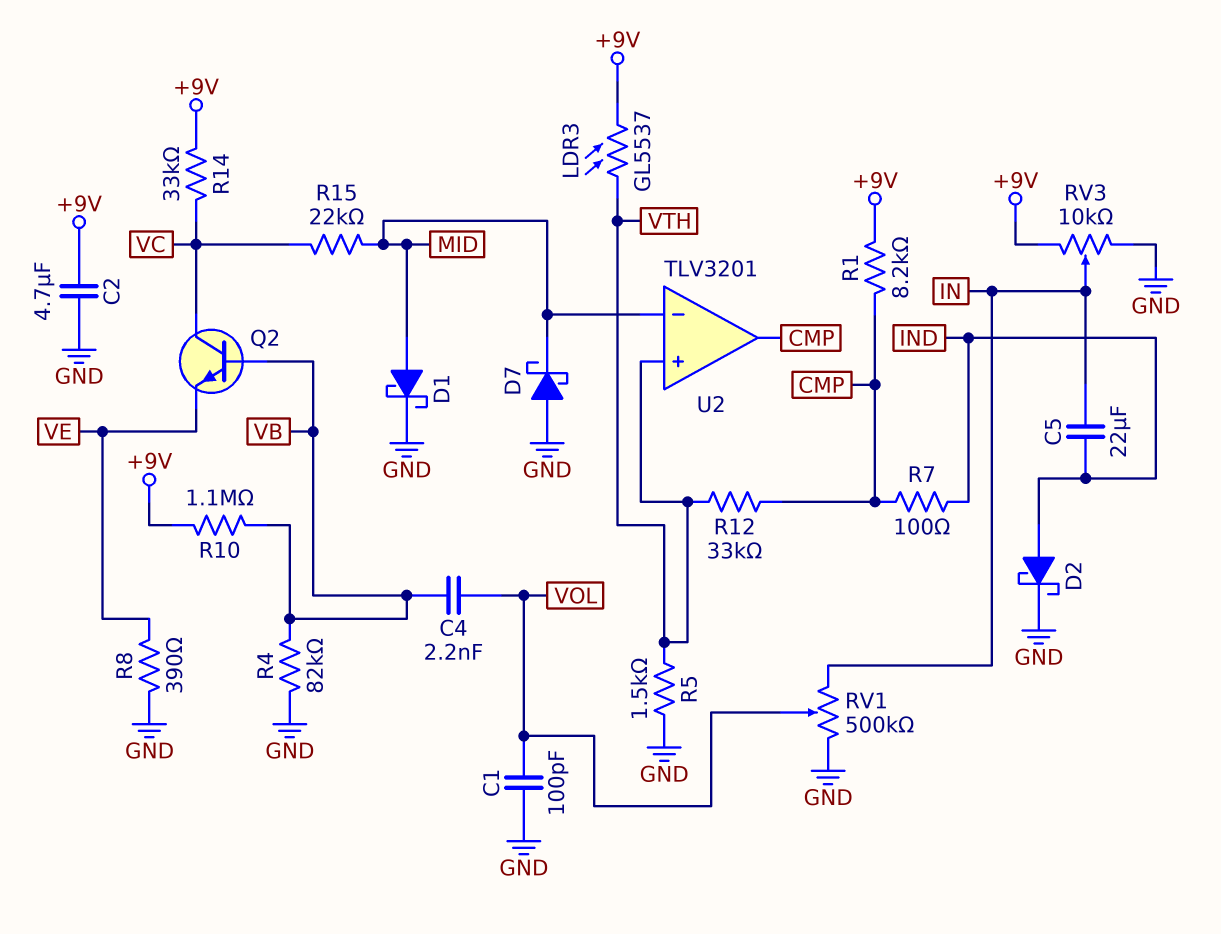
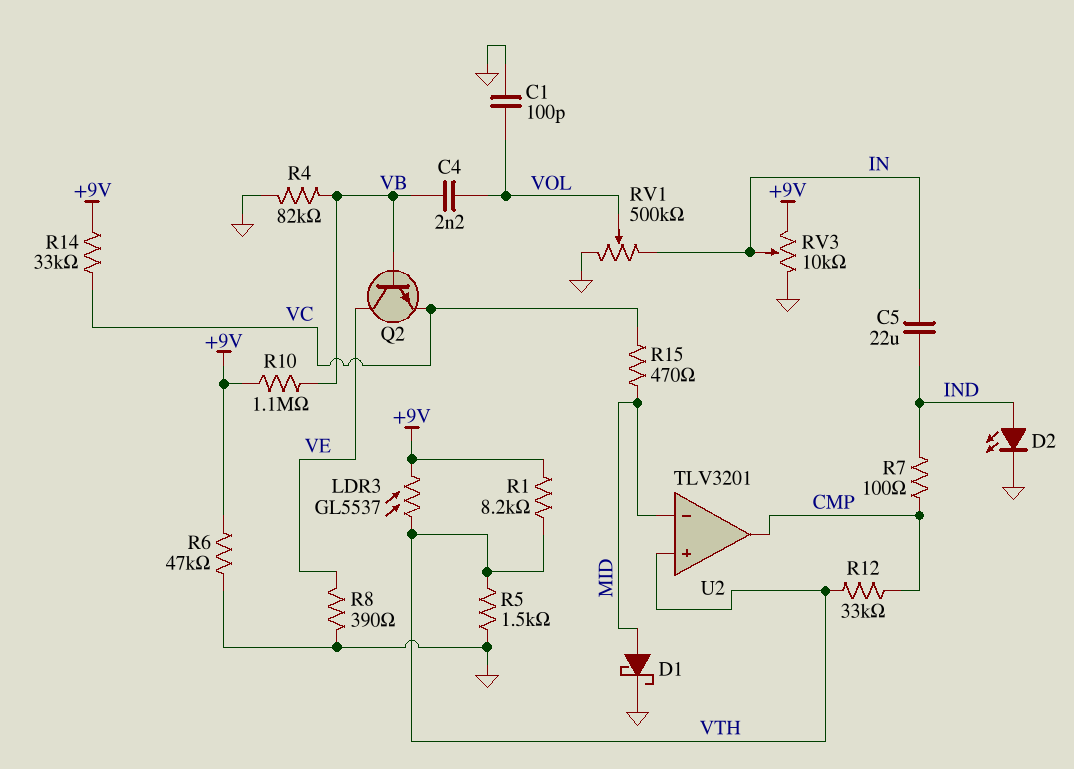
C2: 4.7uF (+9V, GND) -> none
D2: schottky (A IND, K GND) -> LED (A IND, K GND)
D7: schottky (A GND, K MID) -> none
Q2: NPN (B VB, C VC, E VE) -> NPN (B VB, C VE, E VC)
R1: 8.2k (+9V, CMP) -> 8.2k (+9V, VTH)
R6: none -> 47k (+9V, GND)
R15: 22k (MID, VC) -> 470 (MID, VC)

